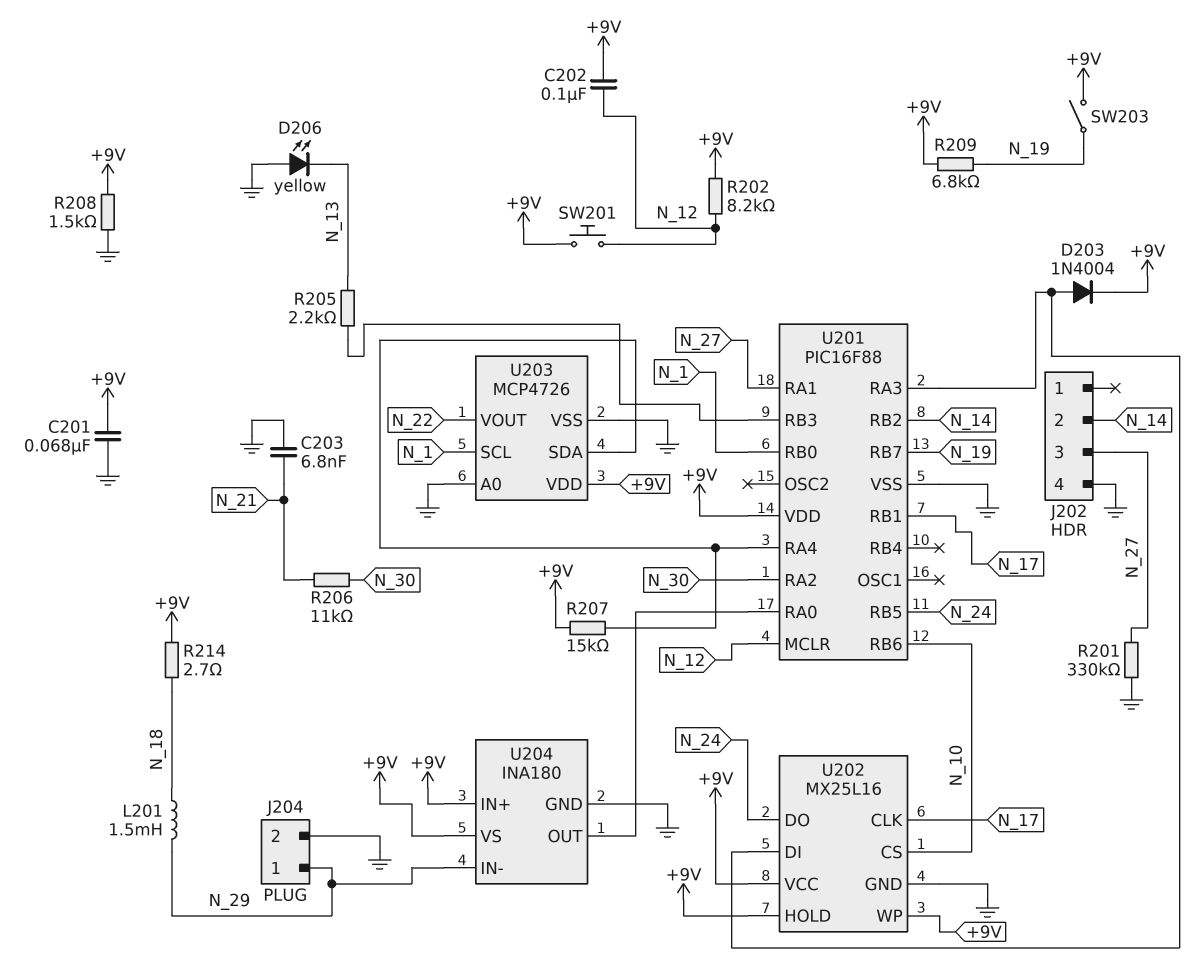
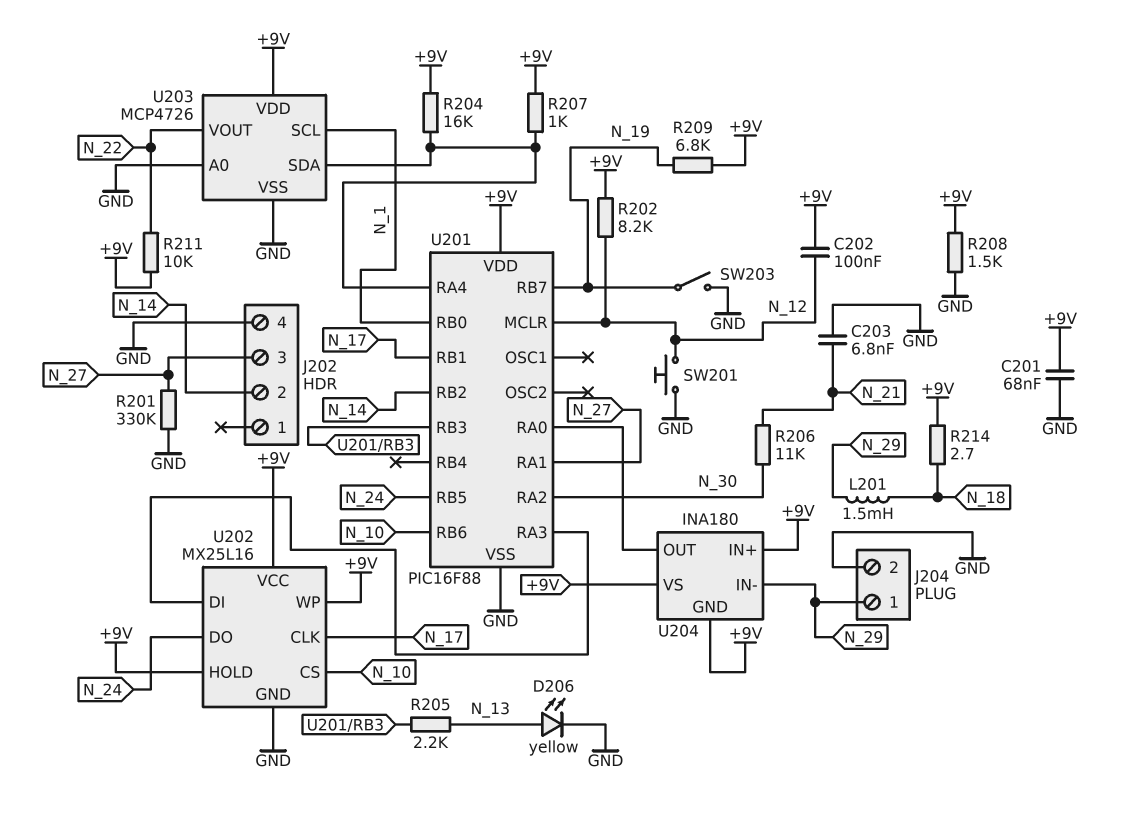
D203: diode 1N4004 (A U201/RA3, K +9V) -> none
D206: LED yellow (A GND, K N_13) -> LED yellow (A N_13, K GND)
R204: none -> 16k (+9V, U201/RA4)
R207: 15k (+9V, U201/RA4) -> 1k (+9V, U201/RA4)
R211: none -> 10k (+9V, N_22)
SW201: button (+9V, N_12) -> button (GND, N_12)
SW203: switch (+9V, N_19) -> switch (GND, N_19)
U204 pin GND: GND -> +9V

